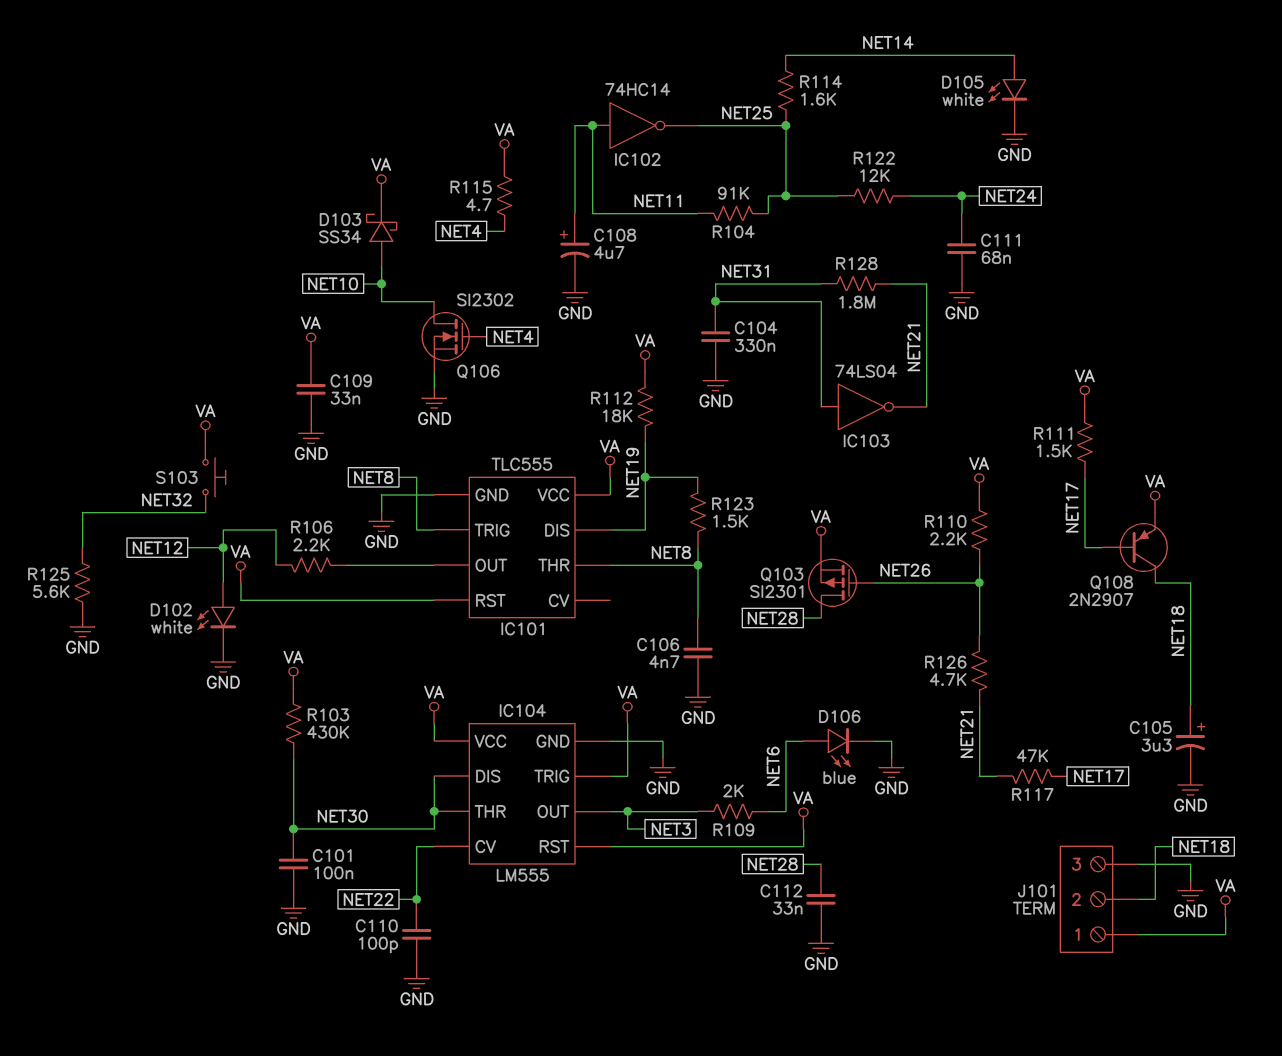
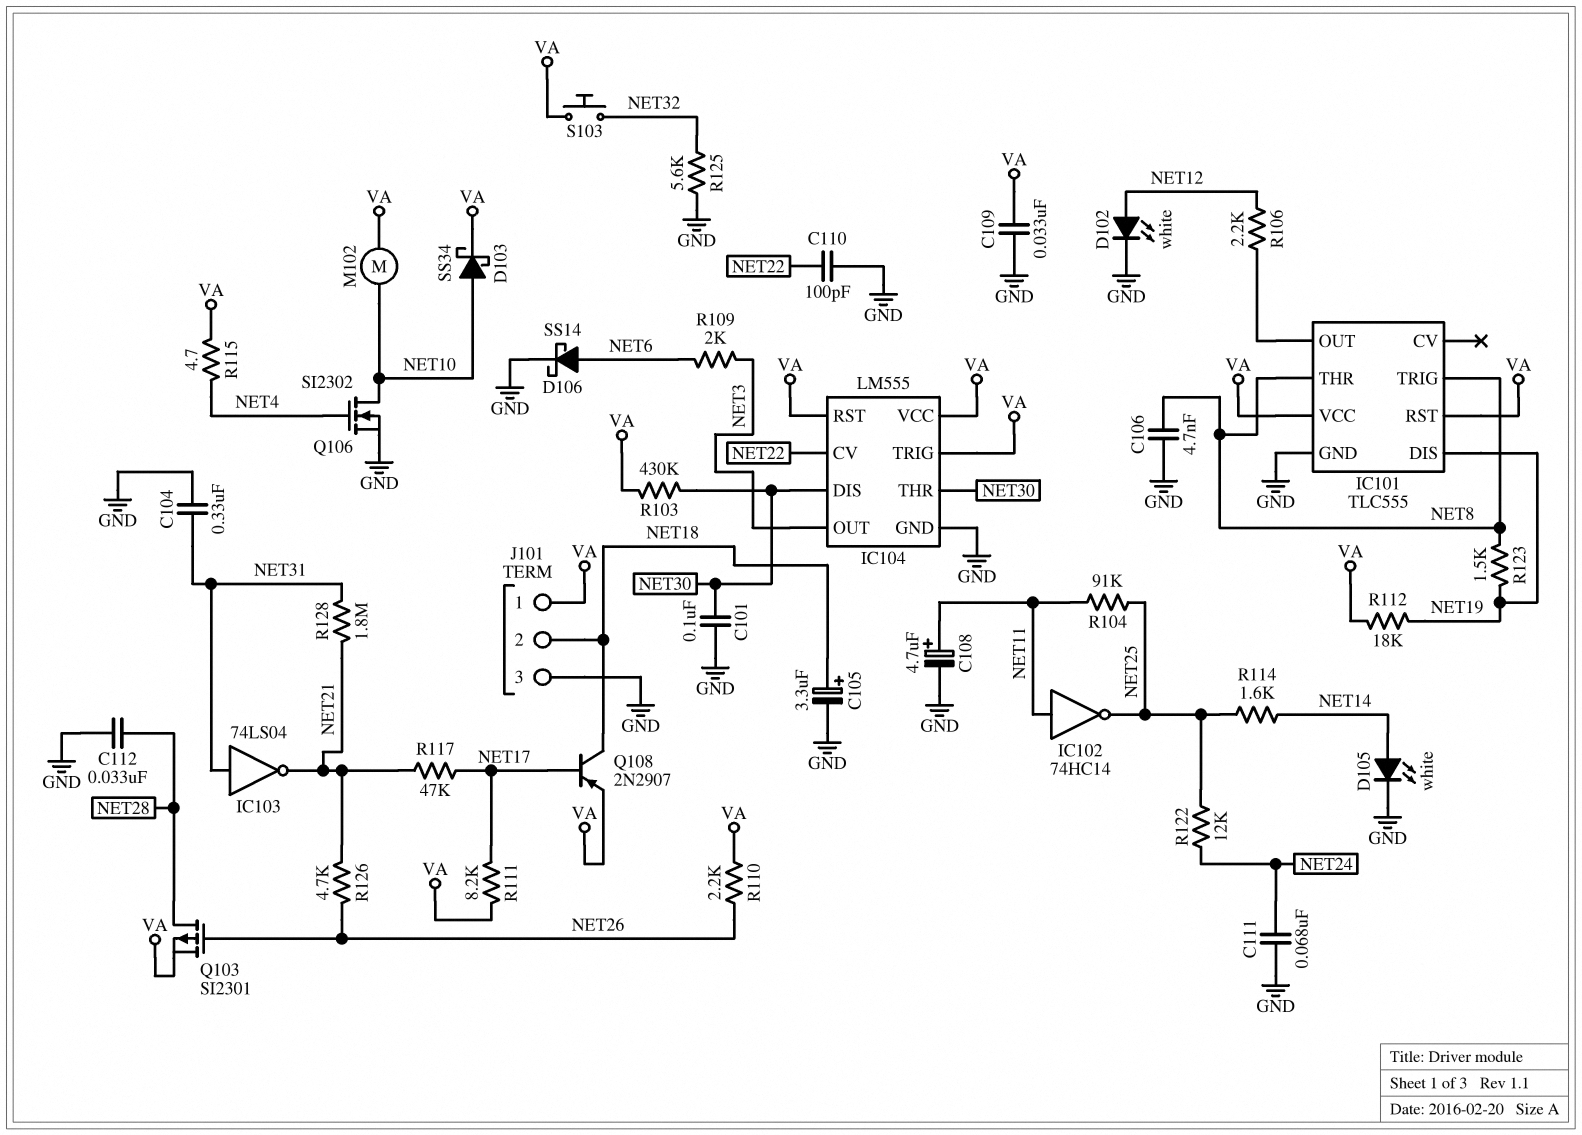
D106: LED blue (A NET6, K GND) -> schottky SS14 (A NET6, K GND)
M102: none -> motor (NET10, VA)
R111: 1.5k (NET17, VA) -> 8.2k (NET17, VA)

